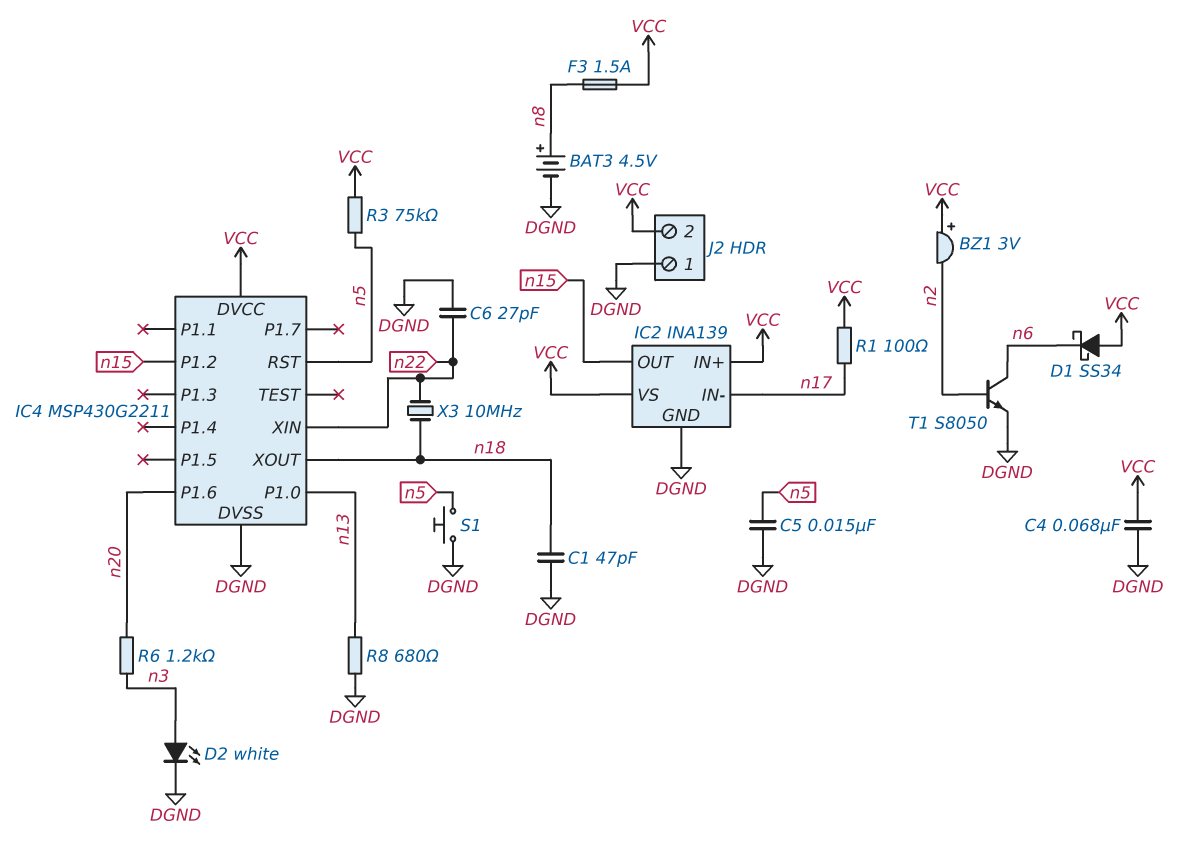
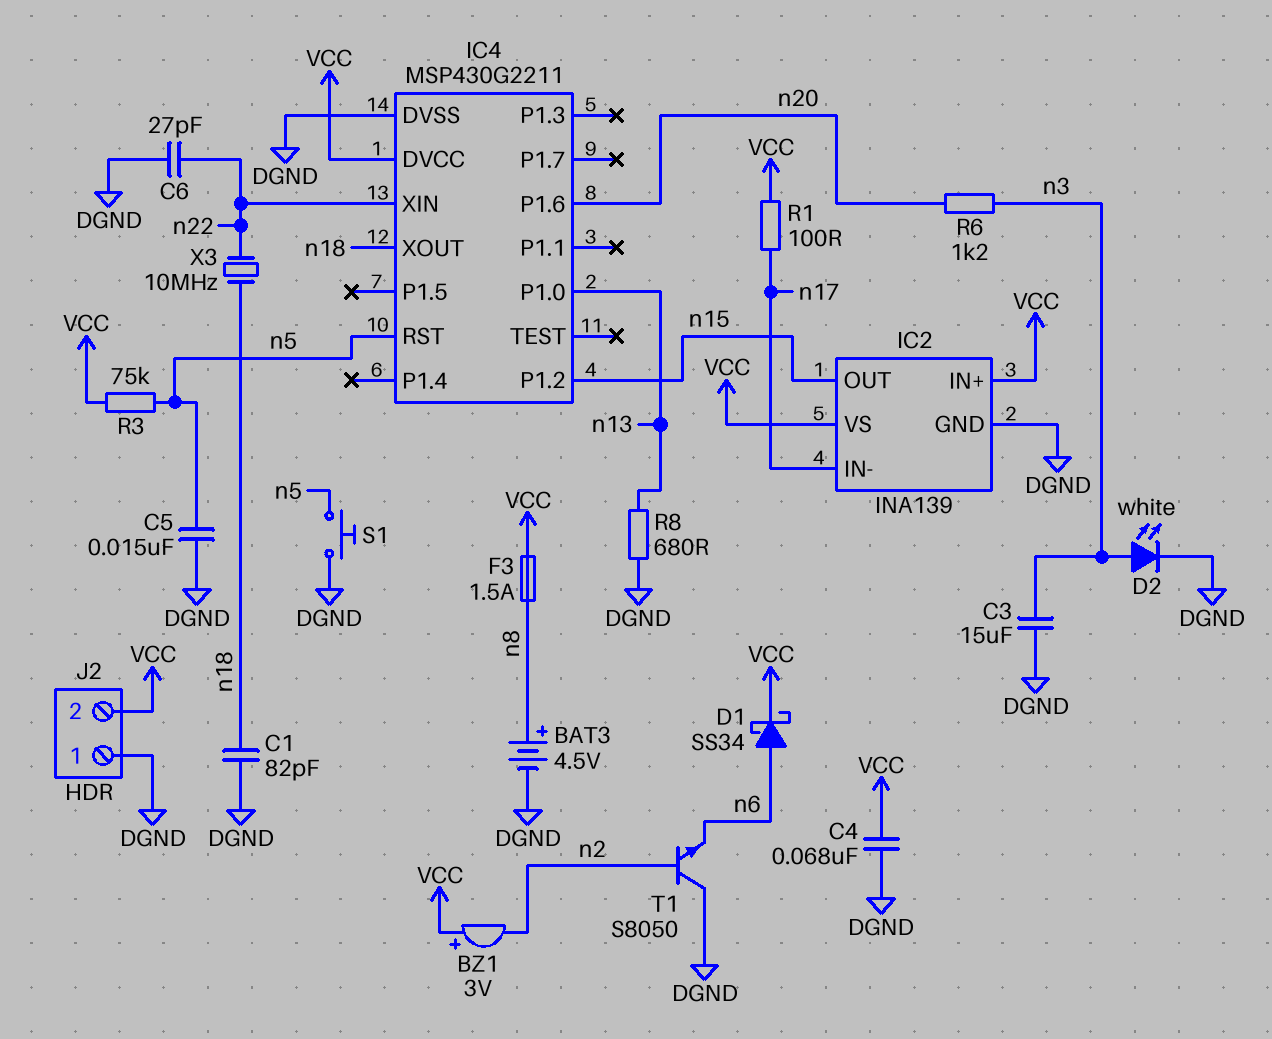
C1: 47pF (DGND, n18) -> 82pF (DGND, n18)
C3: none -> 15uF (DGND, n3)
D1: schottky SS34 (A VCC, K n6) -> schottky SS34 (A n6, K VCC)
T1: NPN S8050 (B n2, C n6, E DGND) -> NPN S8050 (B n2, C DGND, E n6)

